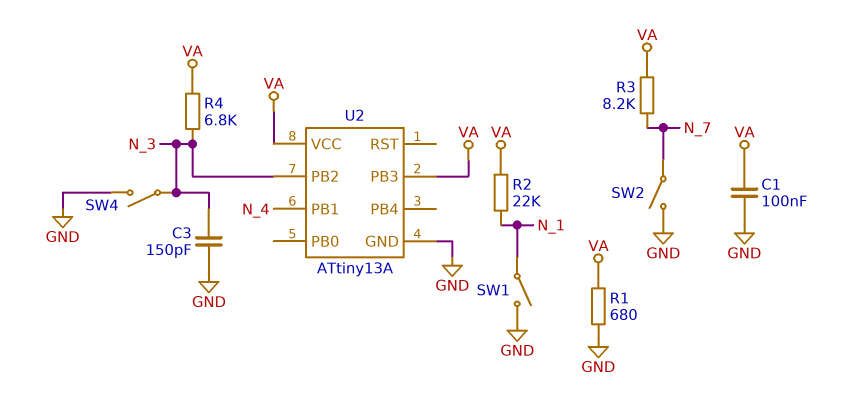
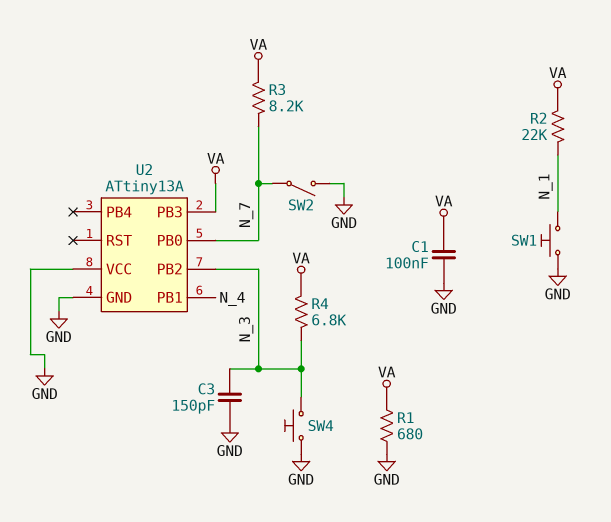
SW1: switch (GND, N_1) -> button (GND, N_1)
SW4: switch (GND, N_3) -> button (GND, N_3)
U2 pin PB0: none -> N_7
U2 pin VCC: VA -> GND

